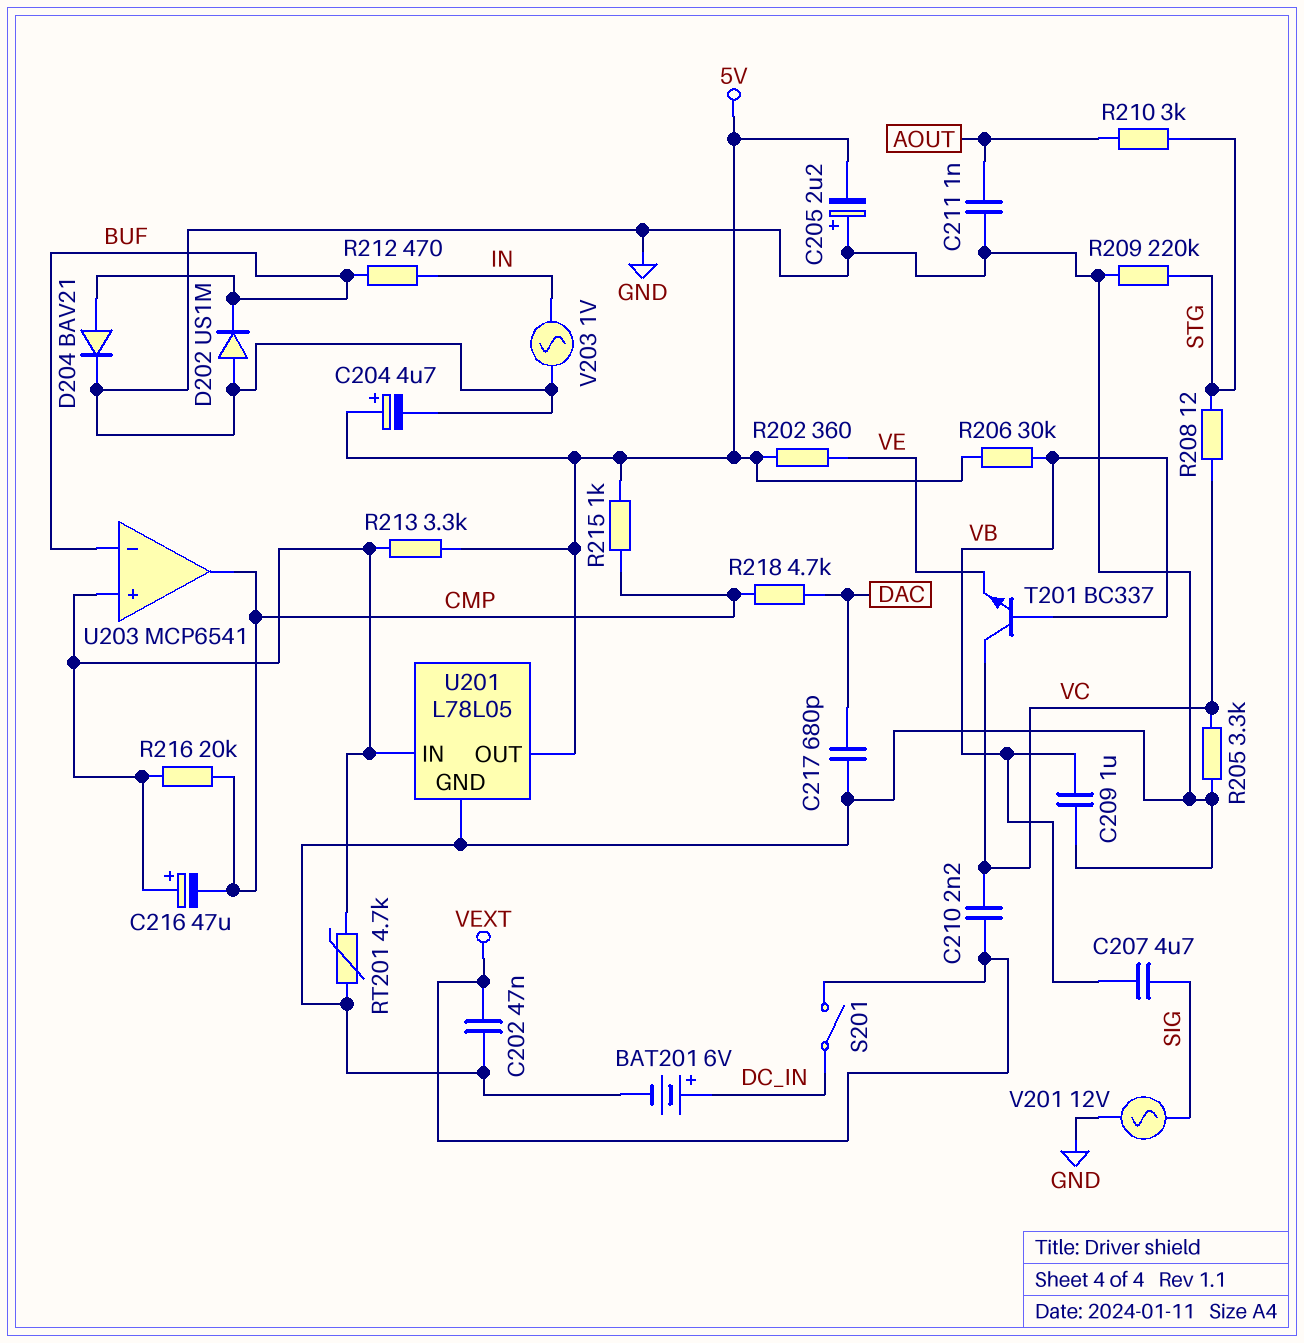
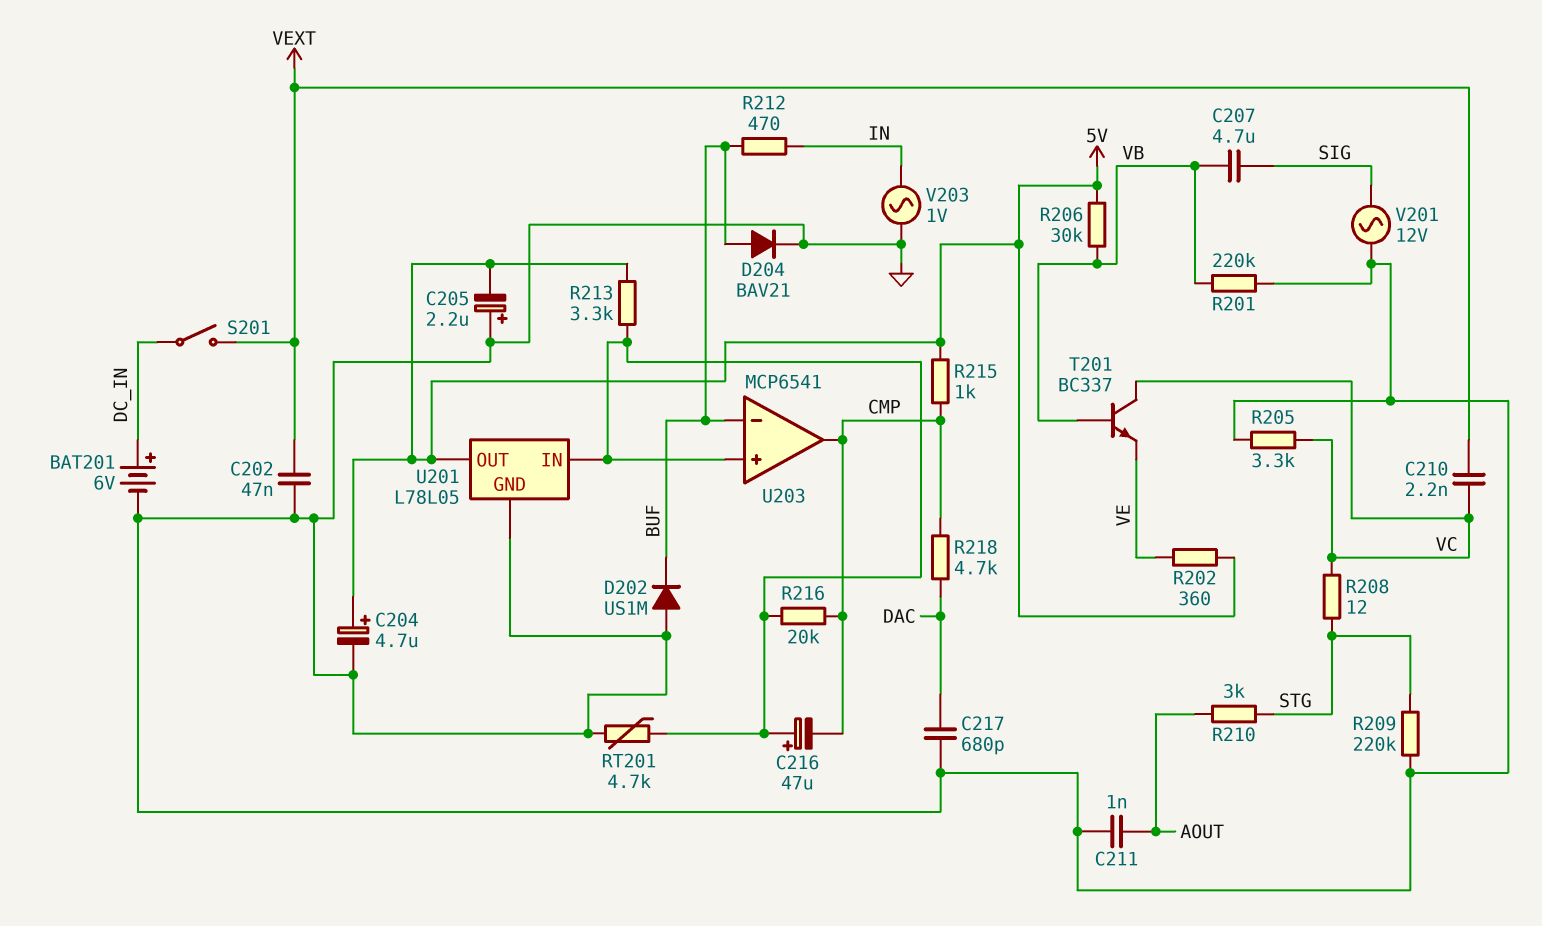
C209: 1uF (GND, VB) -> none
R201: none -> 220k (GND, VB)

